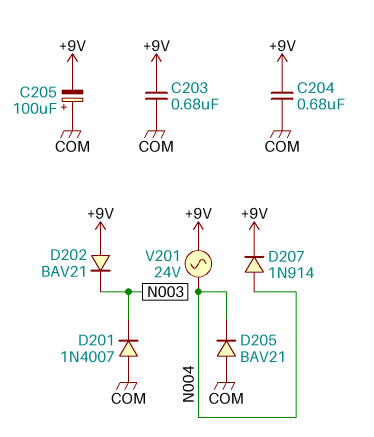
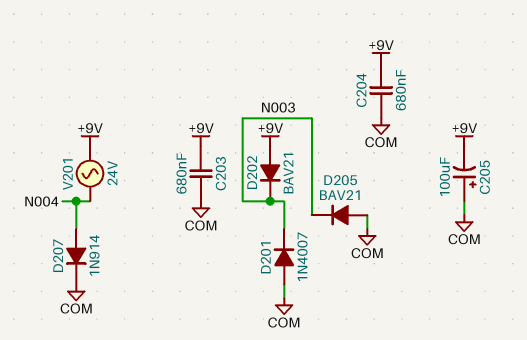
D205: diode BAV21 (A COM, K N004) -> diode BAV21 (A COM, K N003)
D207: diode 1N914 (A N004, K +9V) -> diode 1N914 (A N004, K COM)

